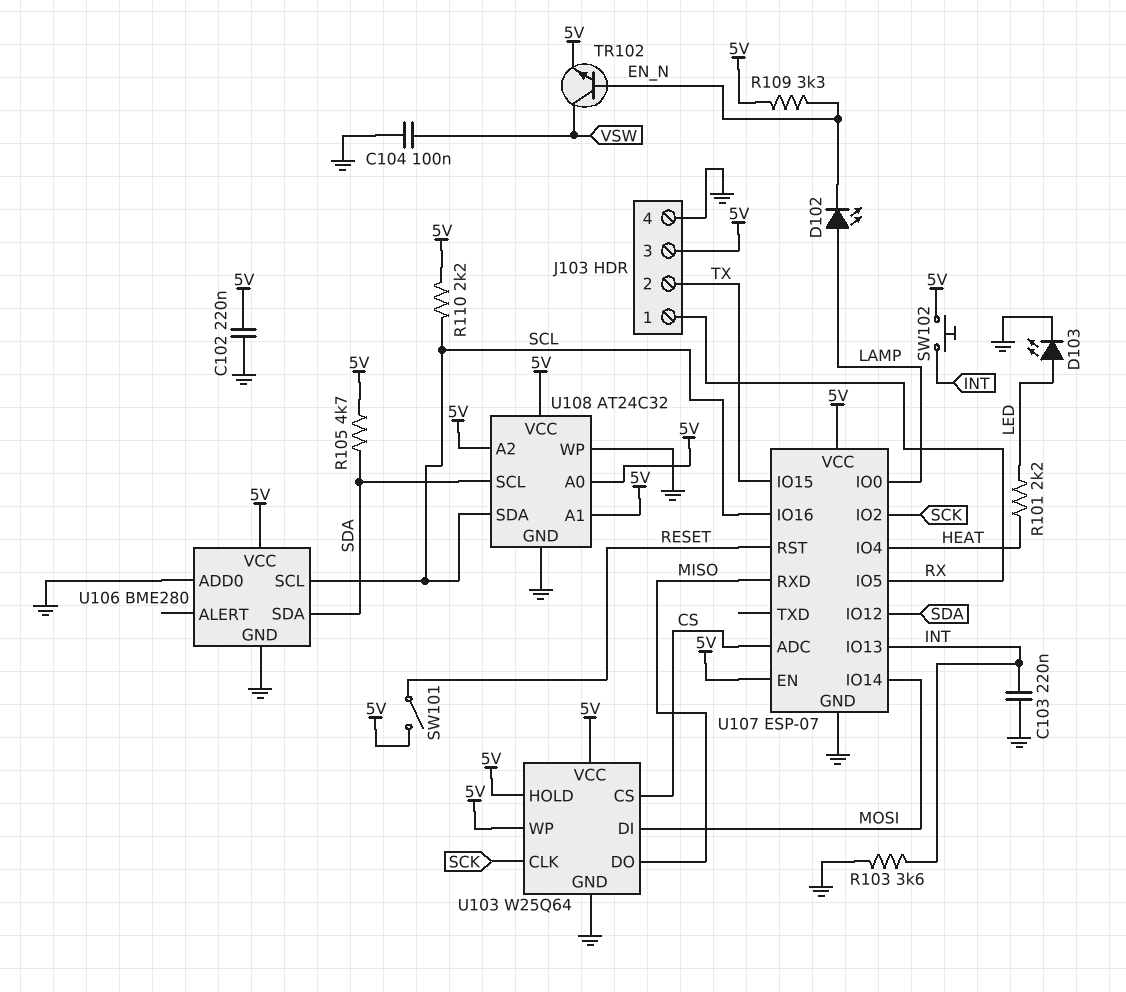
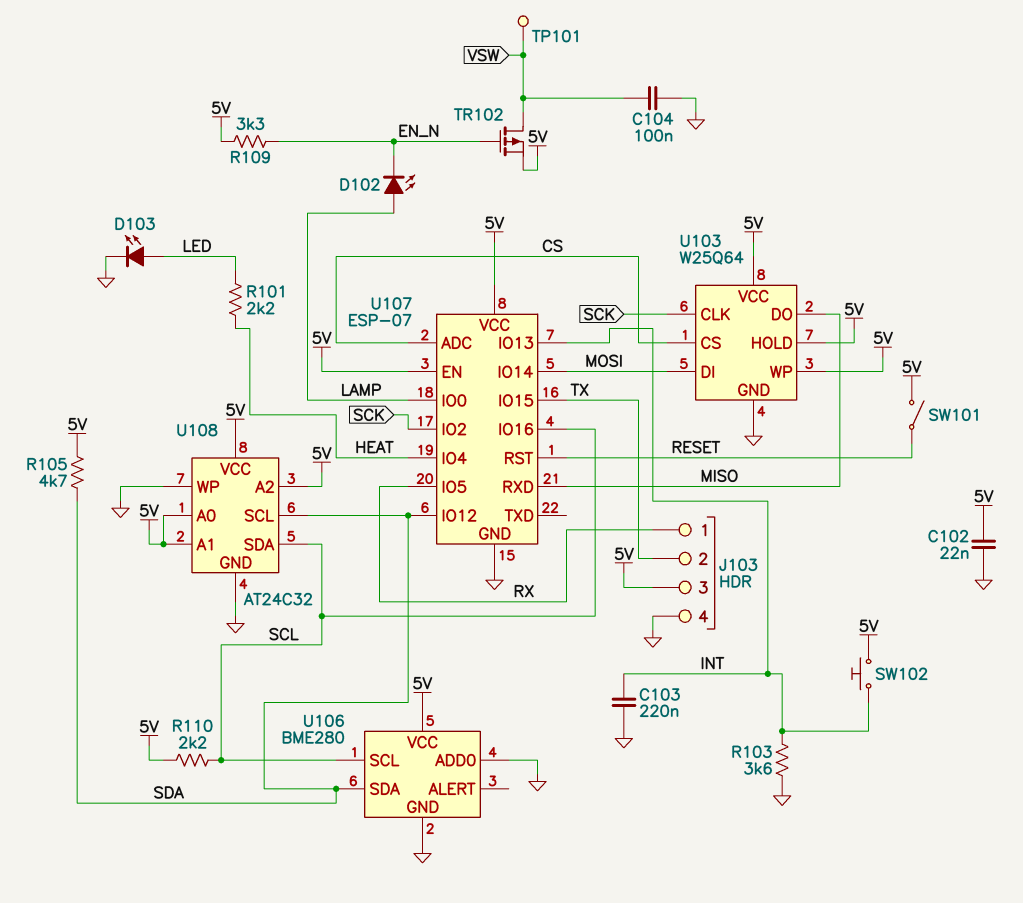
C102: 220nF (5V, GND) -> 22nF (5V, GND)
TP101: none -> test point (VSW)
TR102: NPN (B EN_N, C VSW, E 5V) -> PMOS (G EN_N, D VSW, S 5V)

